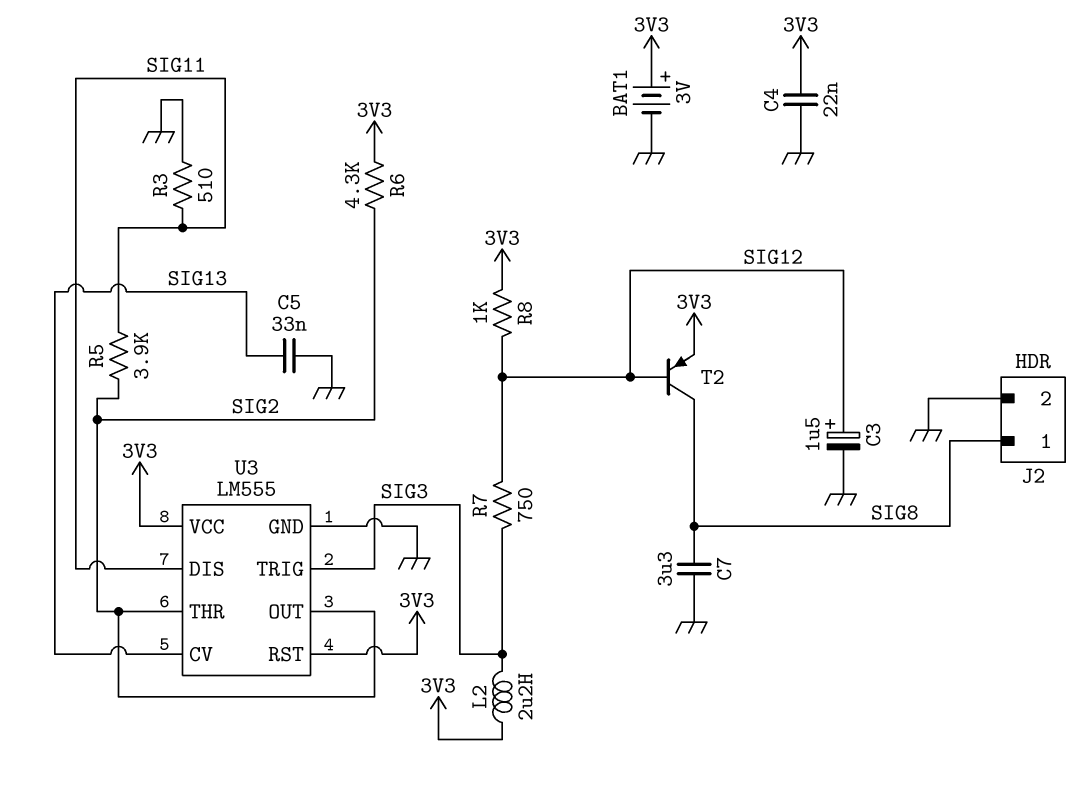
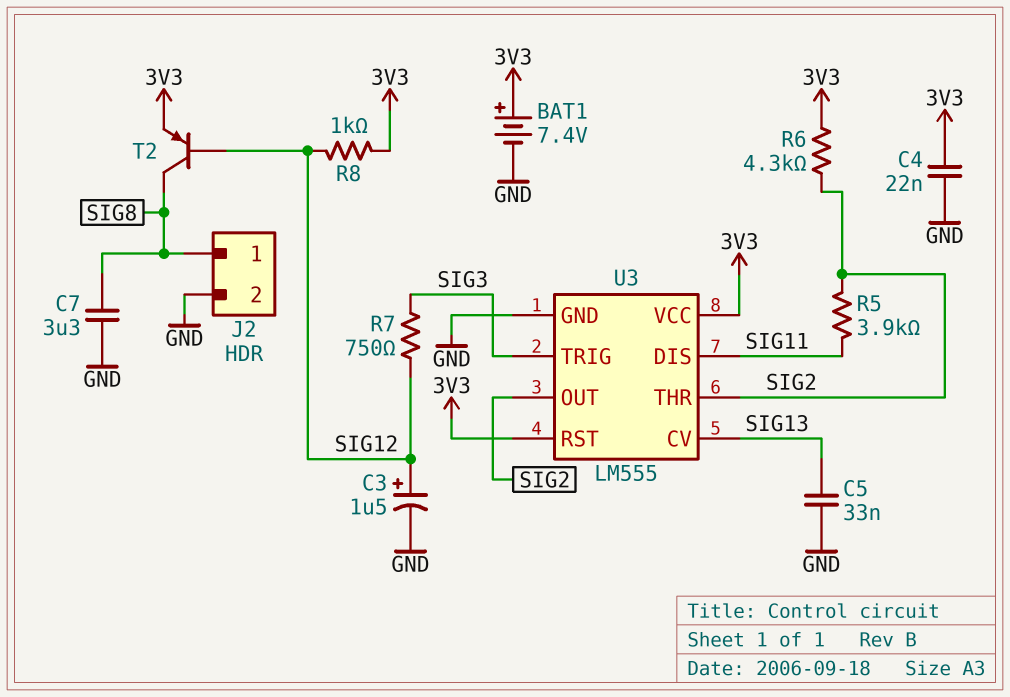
BAT1: 3V (plus 3V3, minus GND) -> 7.4V (plus 3V3, minus GND)
L2: 2.2uH (3V3, SIG3) -> none
R3: 510 (GND, SIG11) -> none

